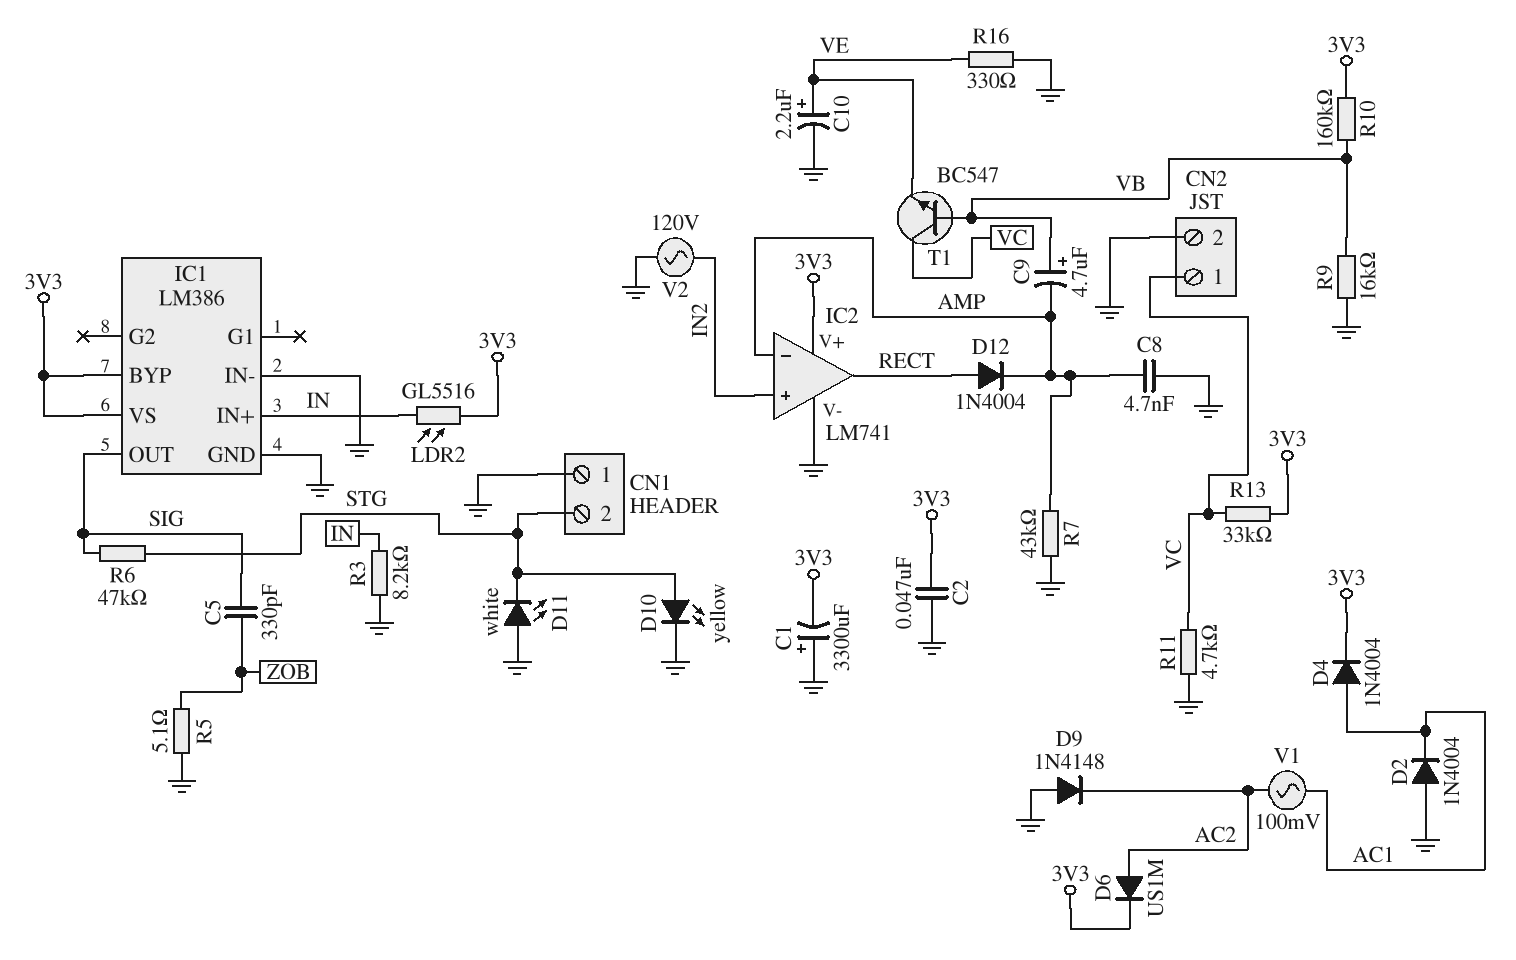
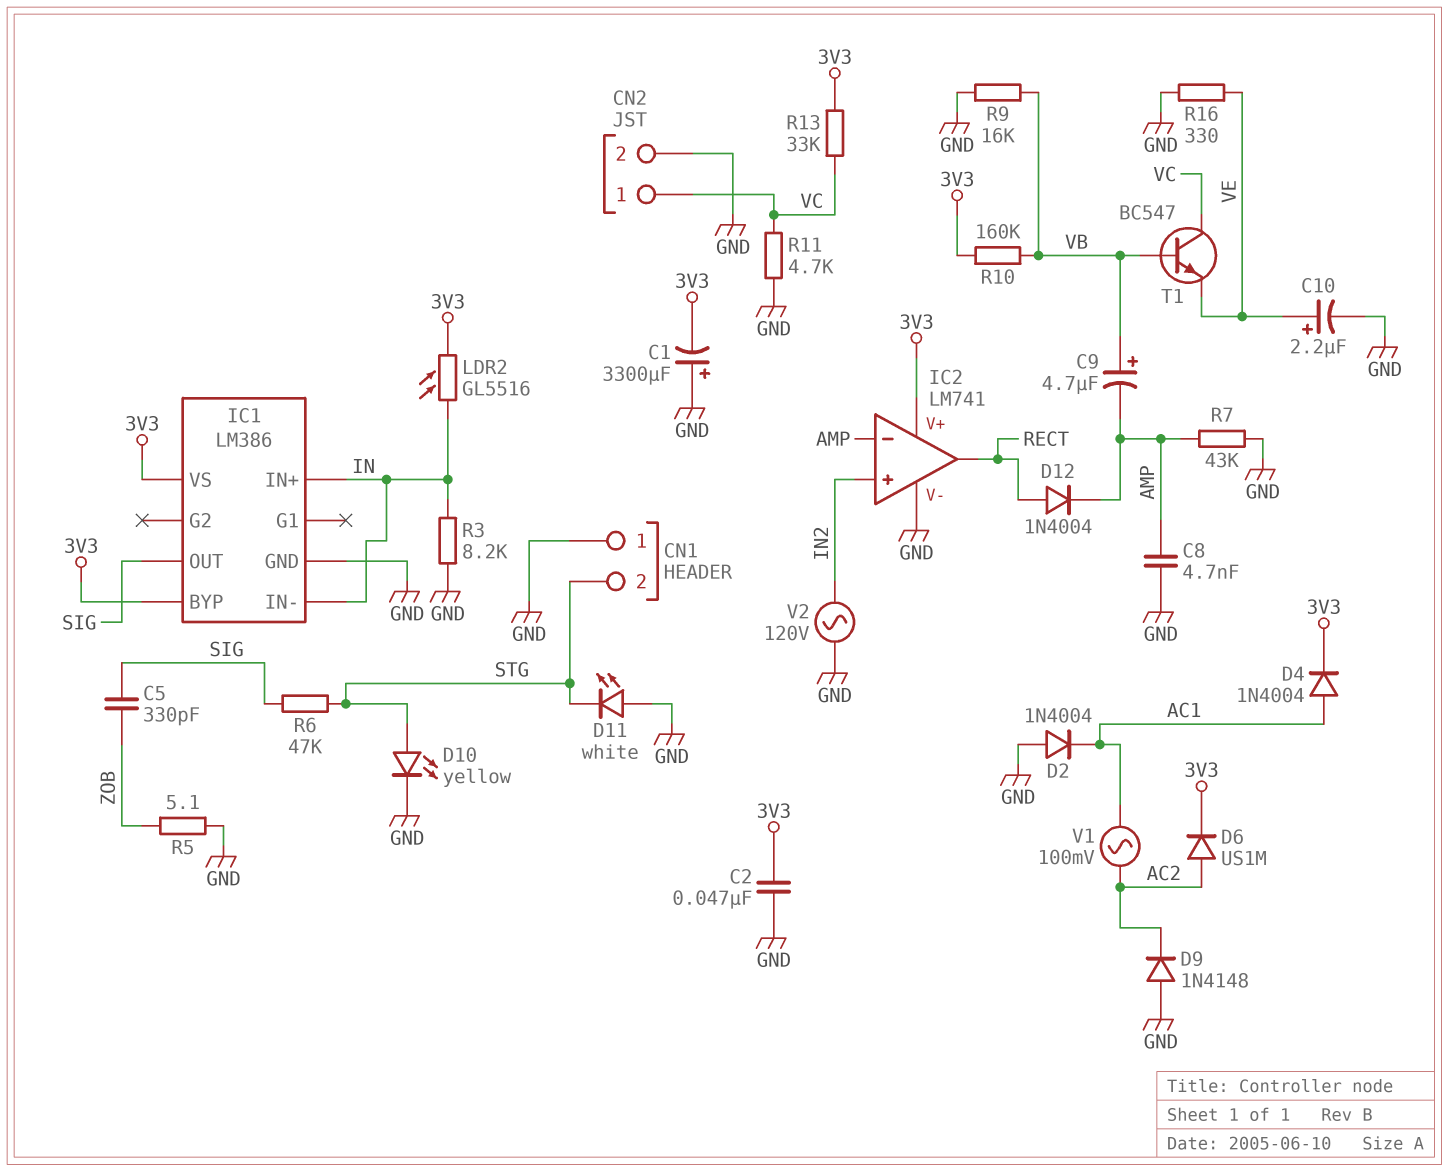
IC1 pin IN-: GND -> IN

